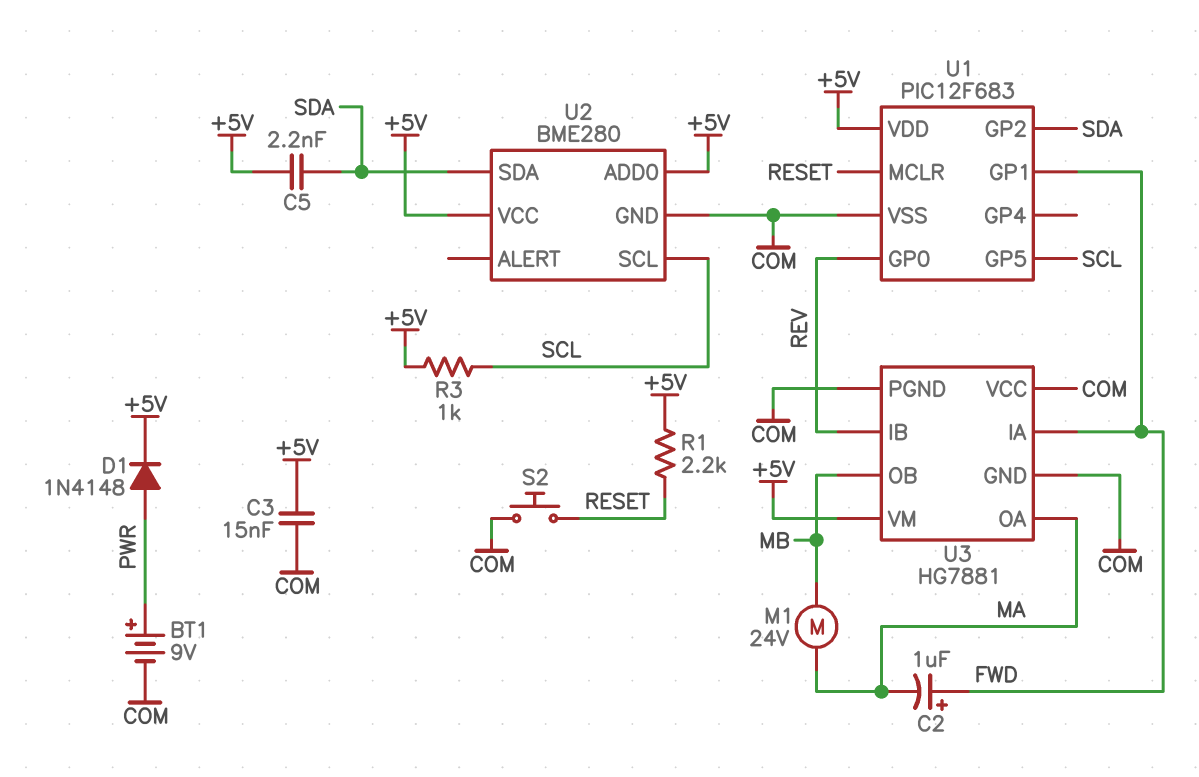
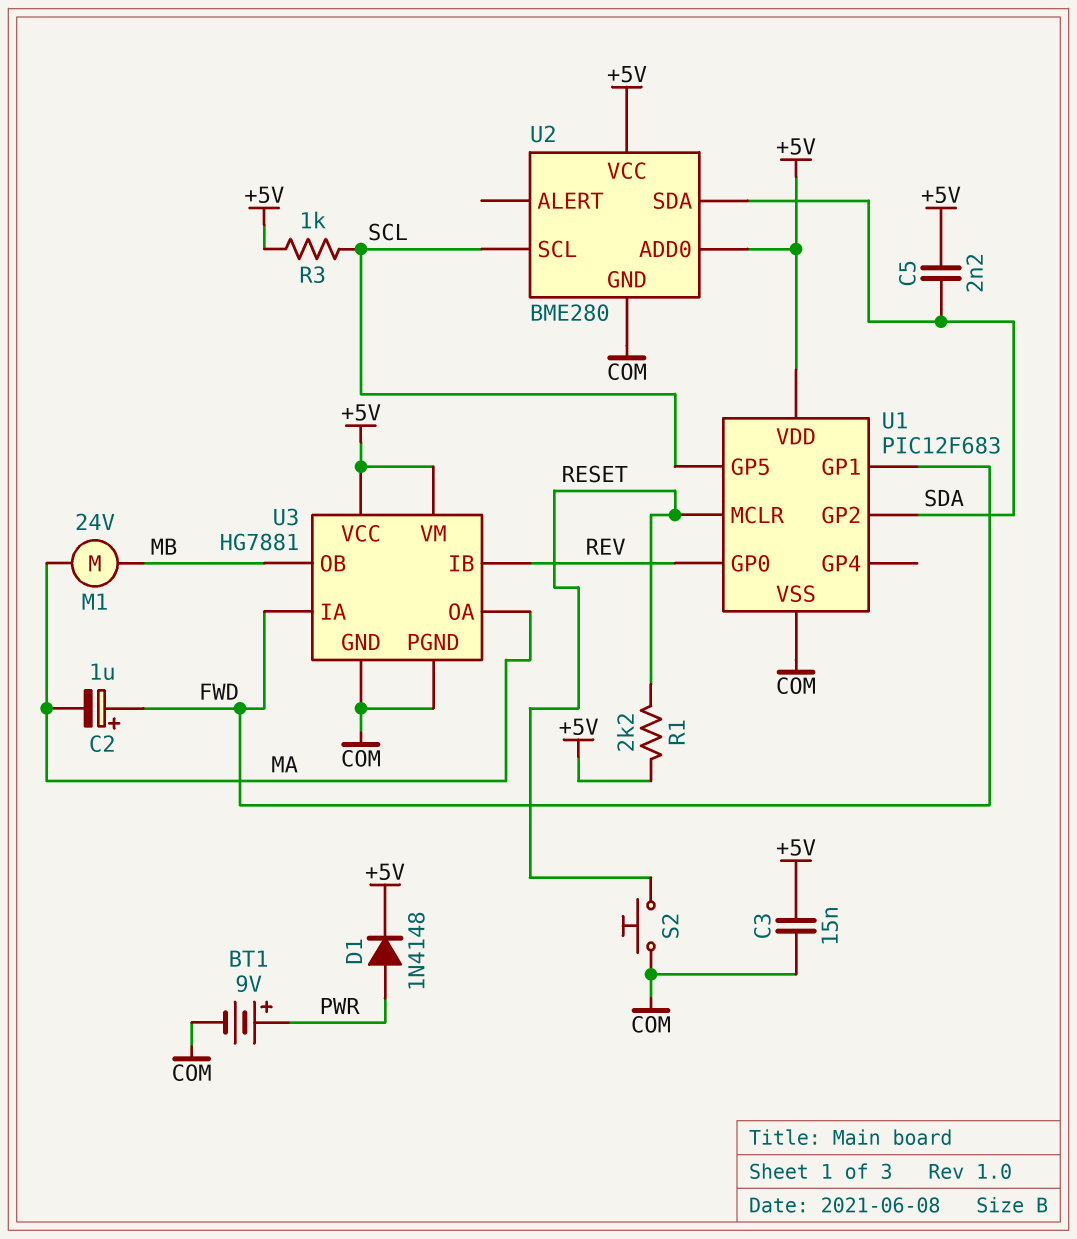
U3 pin VCC: COM -> +5V

